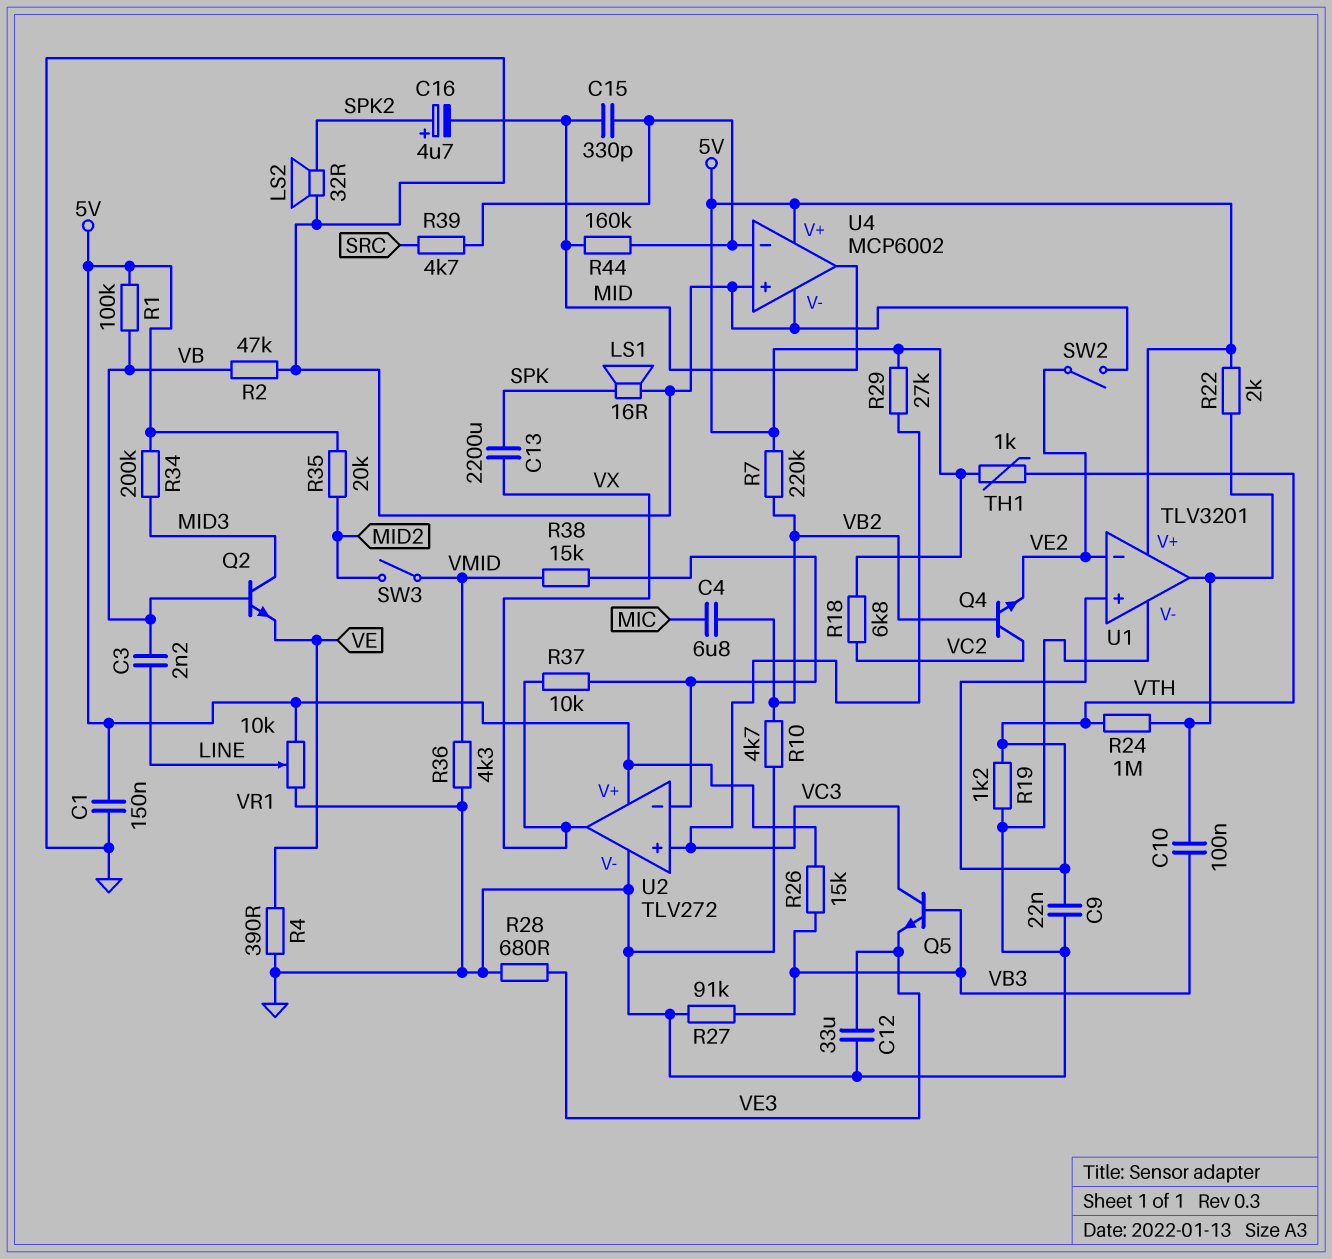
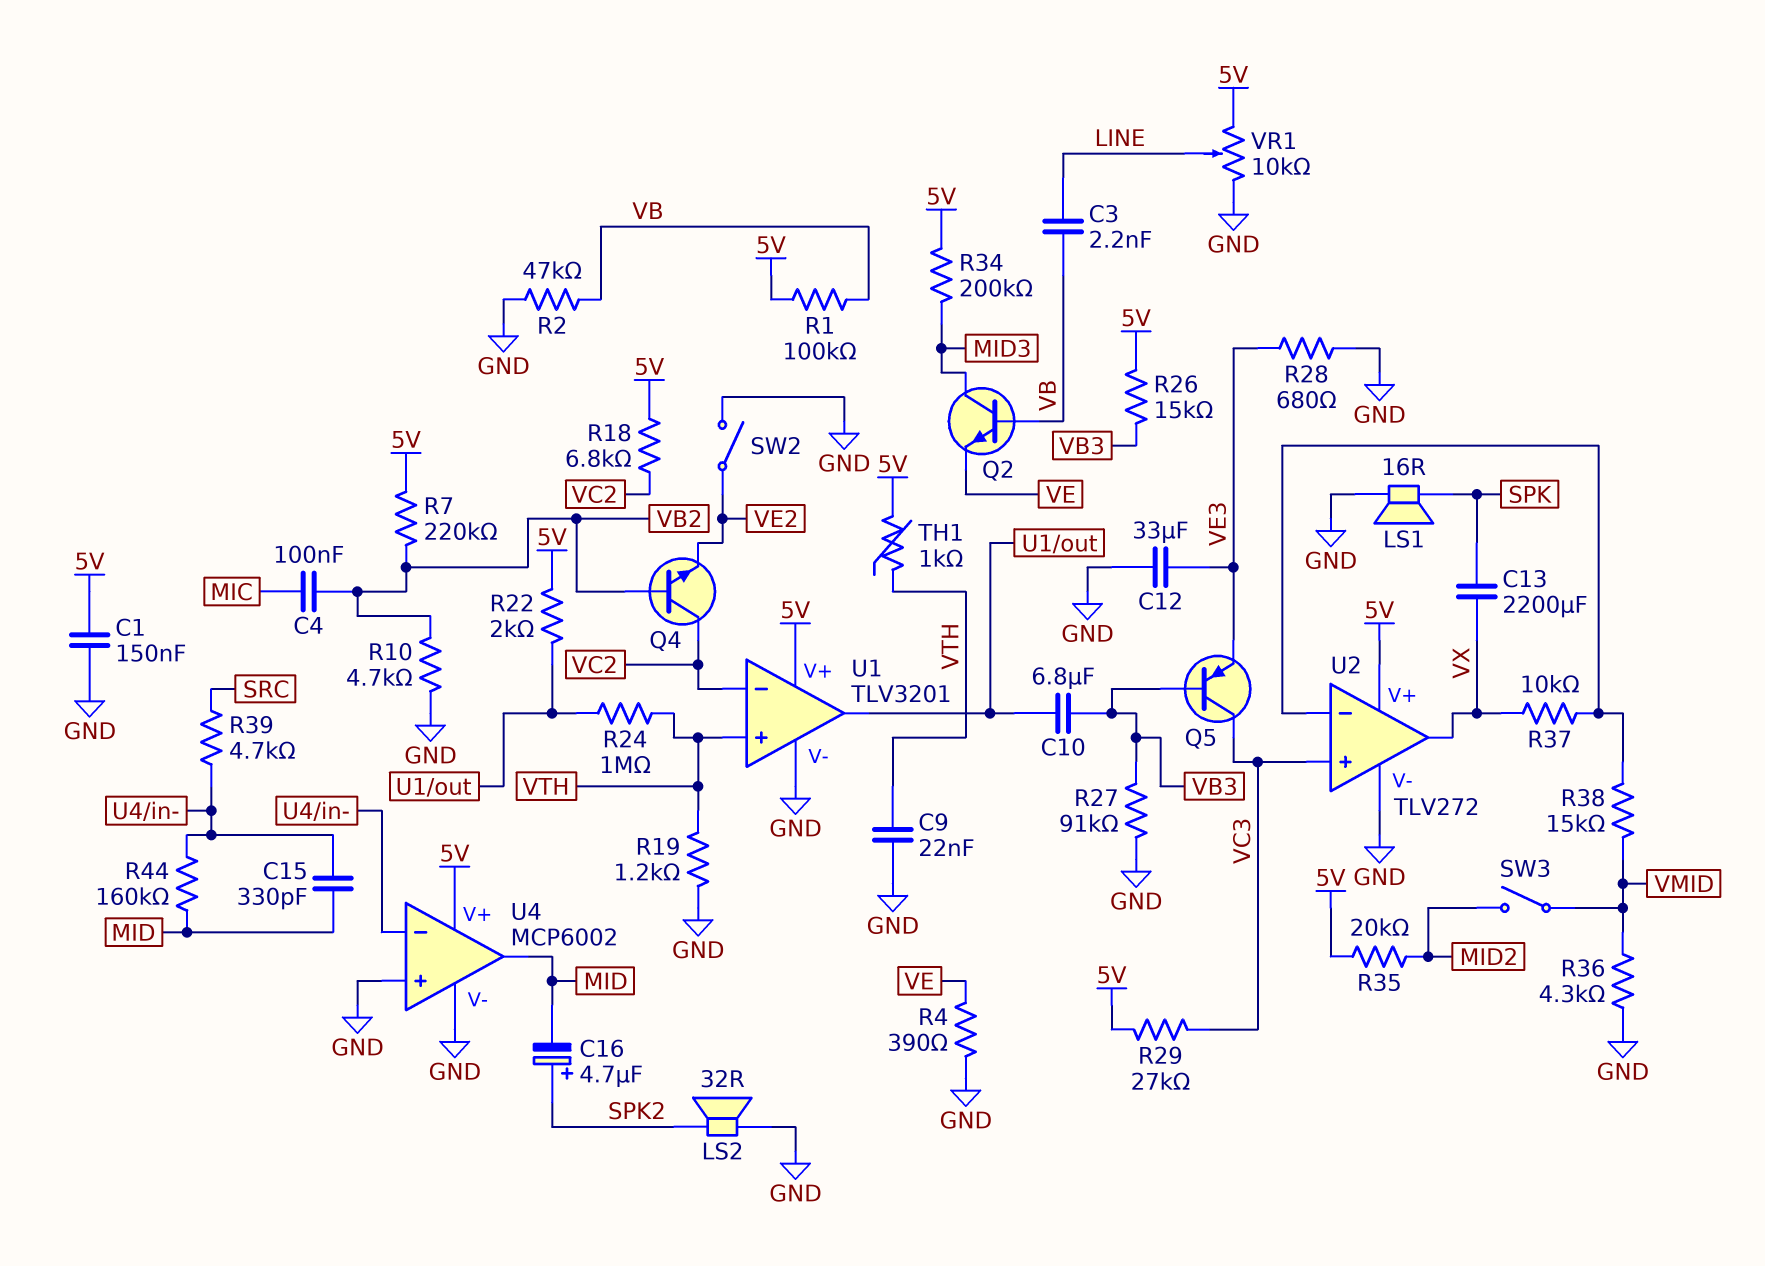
C4: 6.8uF (MIC, VB2) -> 100nF (MIC, VB2)
C10: 100nF (U1/out, VB3) -> 6.8uF (U1/out, VB3)
Q5: NPN (B VB3, C VC3, E VE3) -> PNP (B VB3, C VC3, E VE3)
U1 pin in-: VE2 -> VC2

